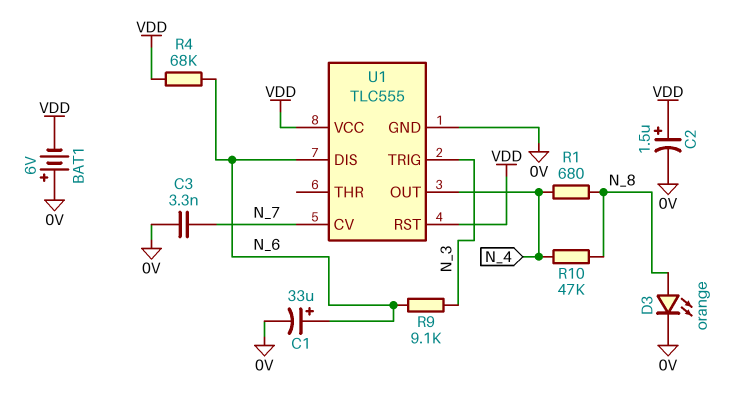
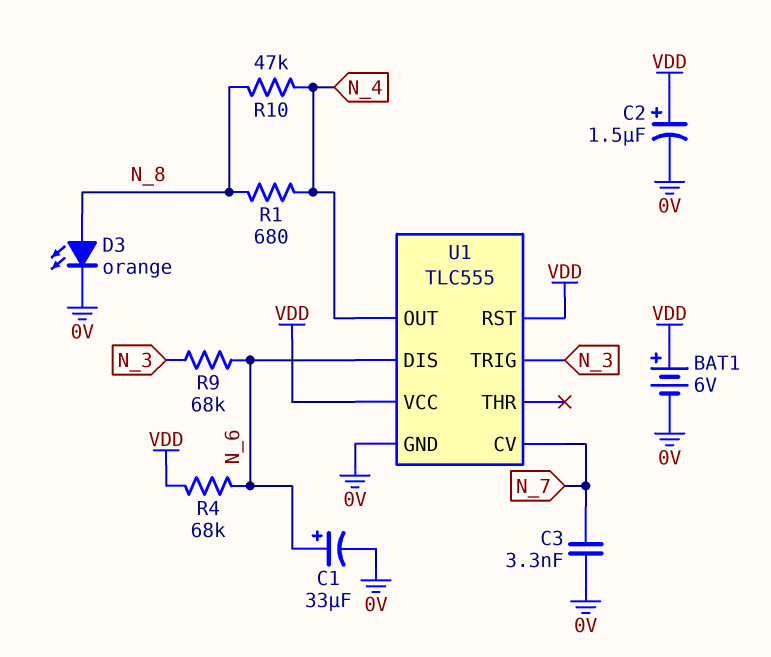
BAT1: 6V (plus 0V, minus VDD) -> 6V (plus VDD, minus 0V)
R9: 9.1k (N_3, N_6) -> 68k (N_3, N_6)

